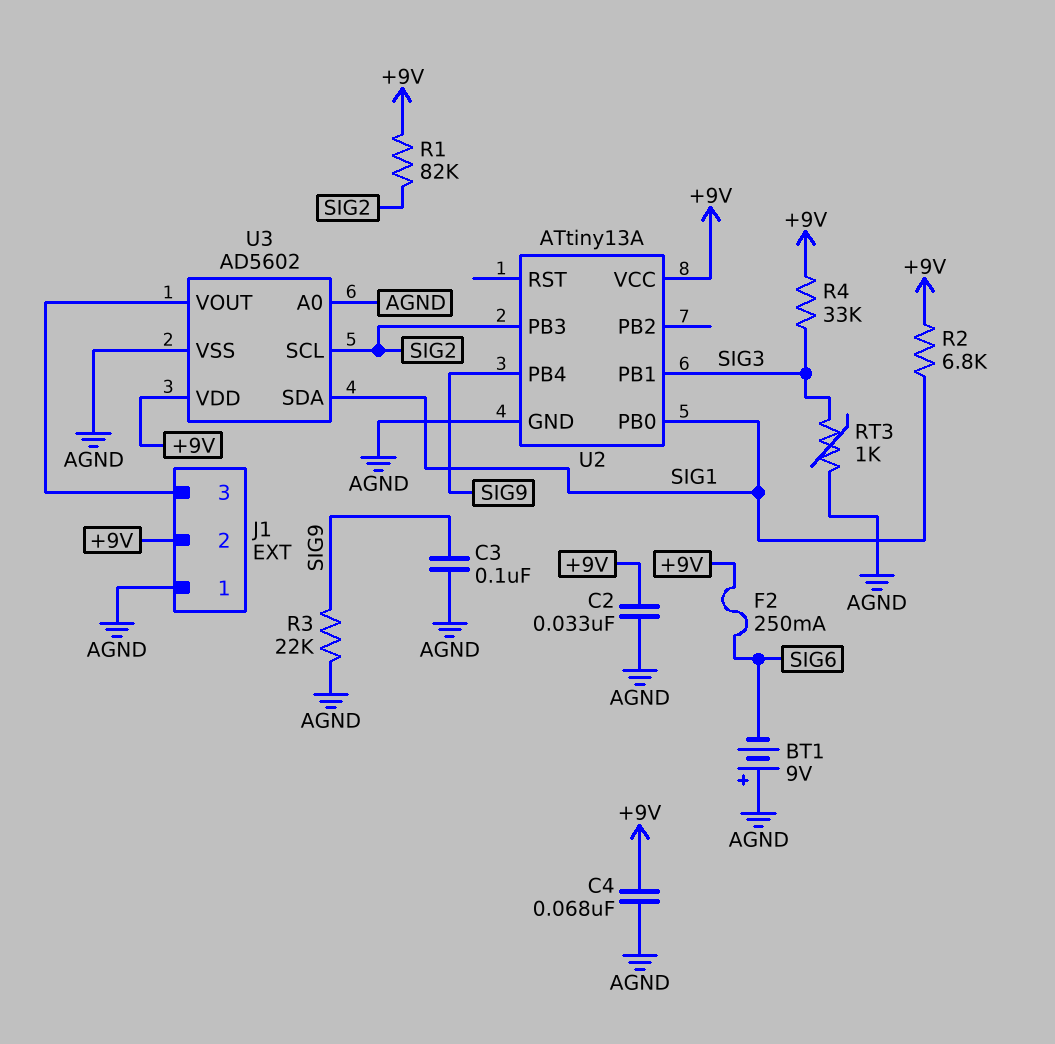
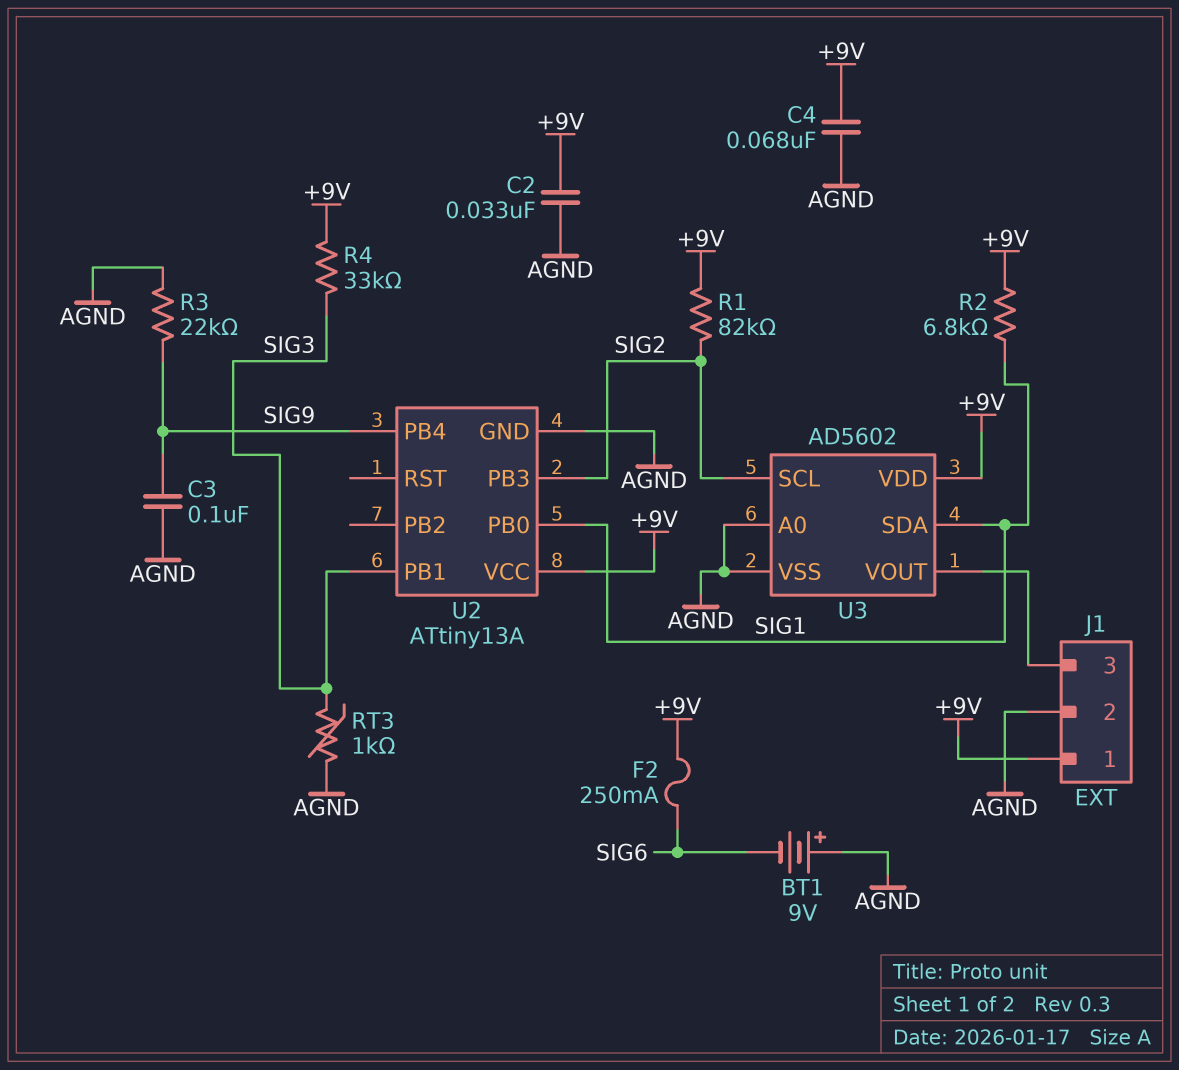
J1 pin 1: AGND -> +9V
J1 pin 2: +9V -> AGND

